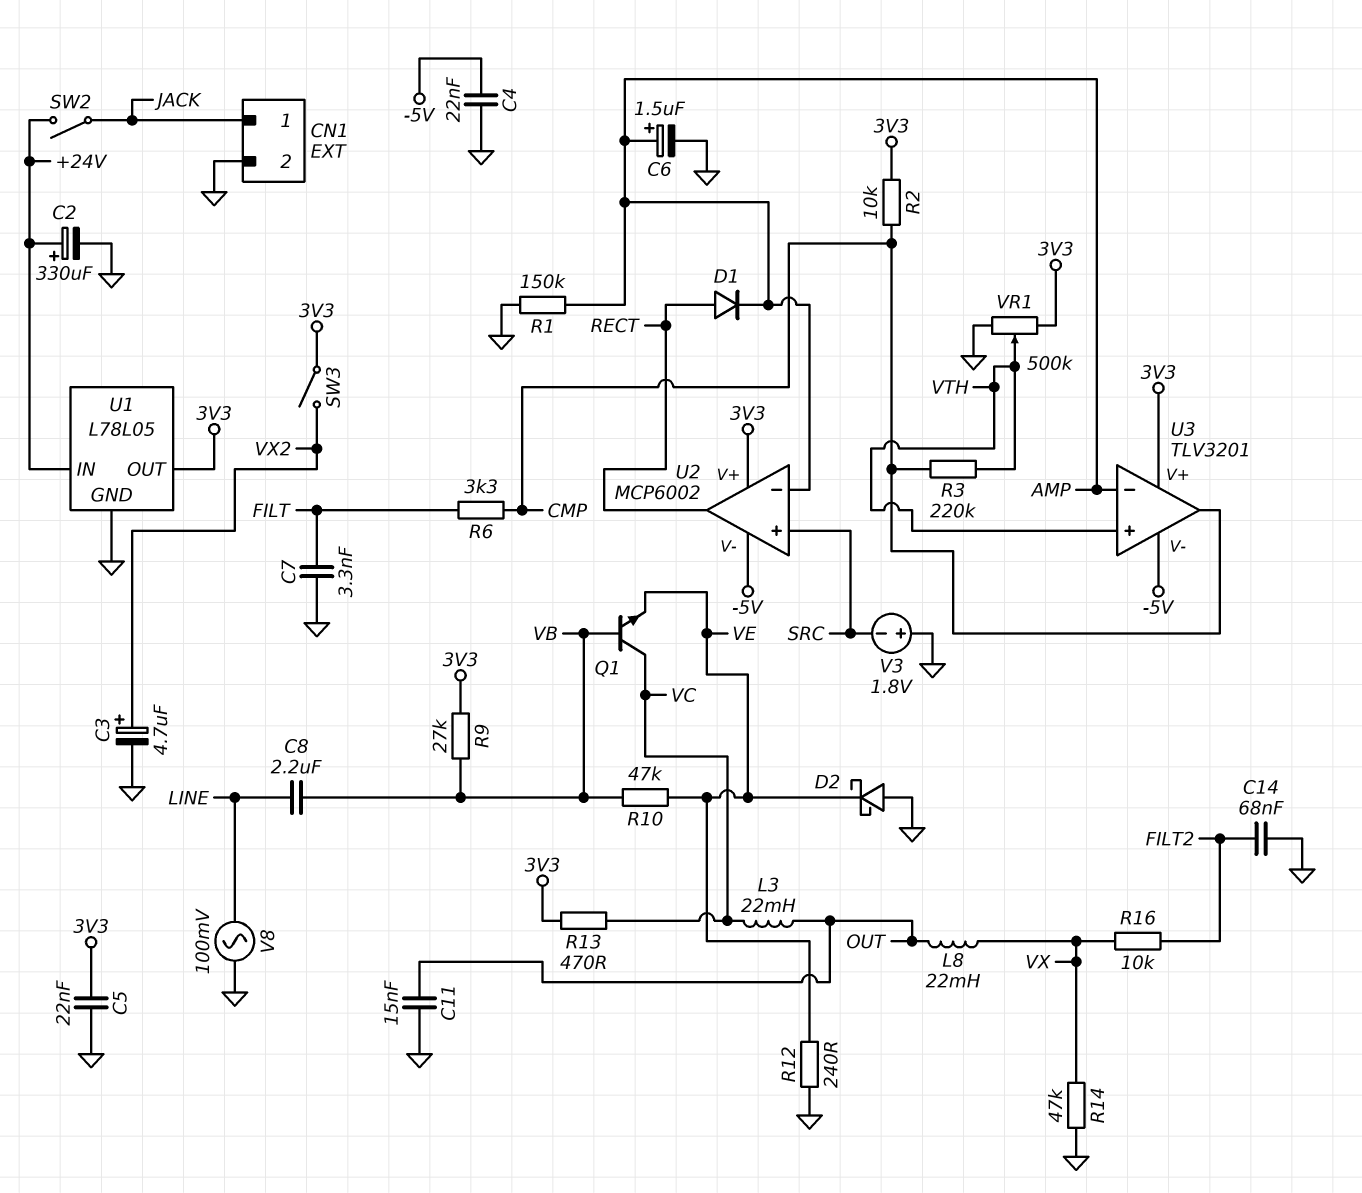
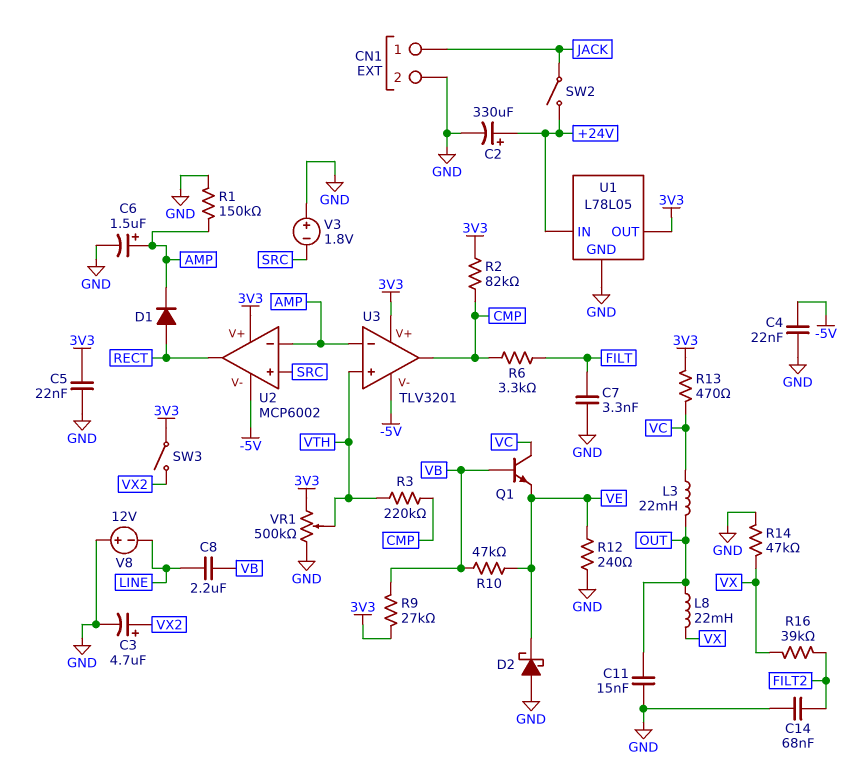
R2: 10k (3V3, CMP) -> 82k (3V3, CMP)
R16: 10k (FILT2, VX) -> 39k (FILT2, VX)
V8: AC 100mV (GND, LINE) -> 12V (plus GND, minus LINE)

